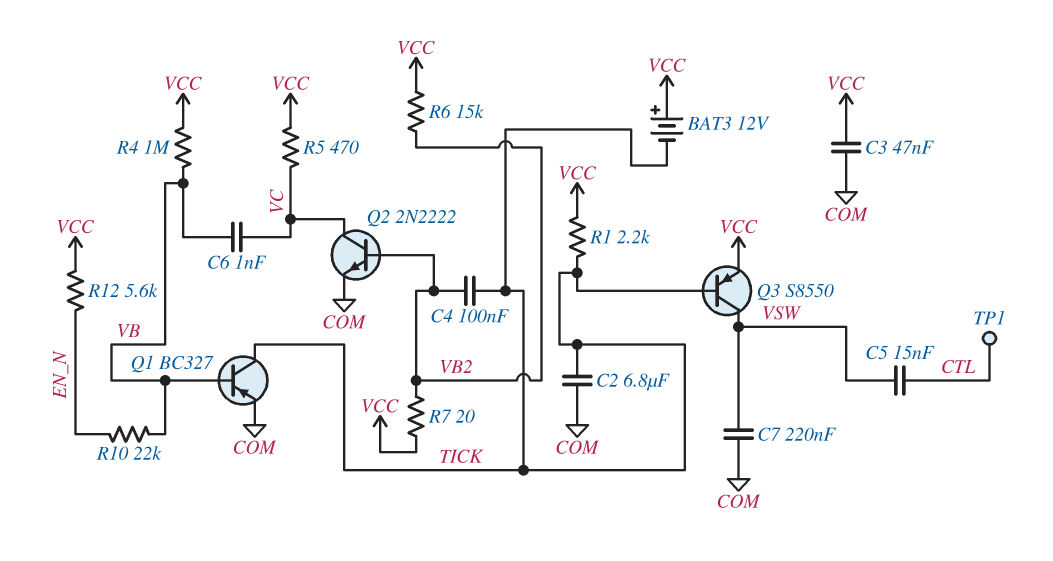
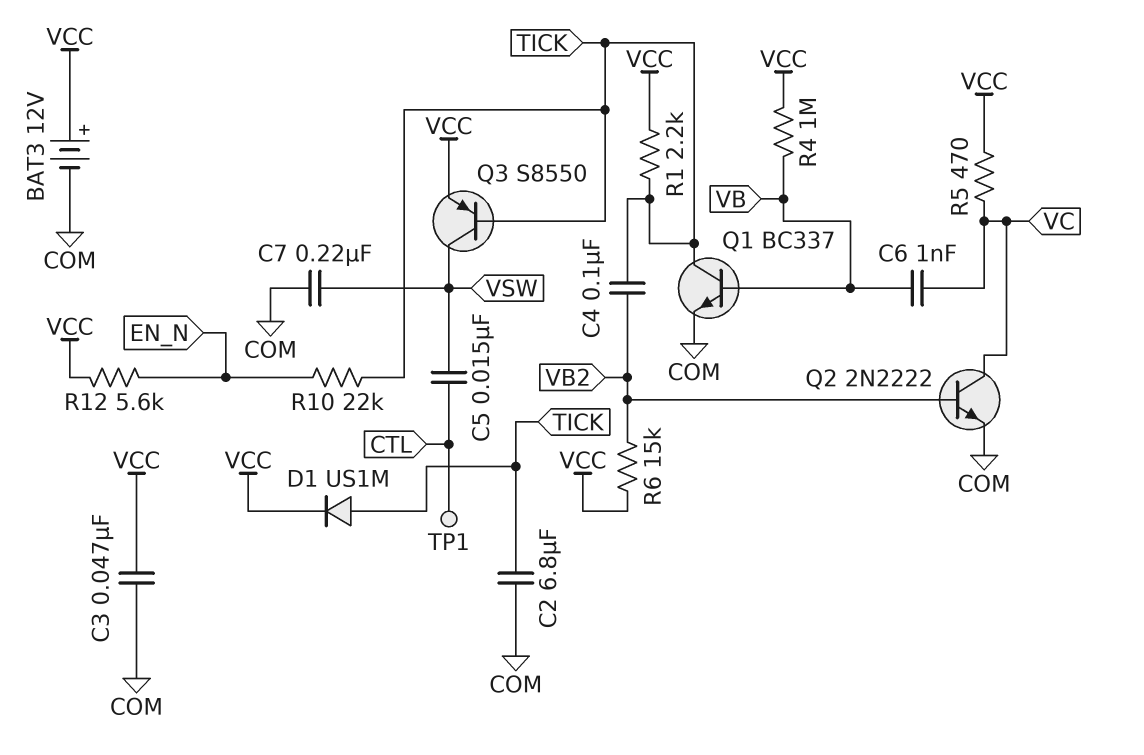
BAT3: 12V (plus VCC, minus TICK) -> 12V (plus VCC, minus COM)
D1: none -> diode US1M (A TICK, K VCC)
Q1: PNP BC327 (B VB, C TICK, E COM) -> NPN BC337 (B VB, C TICK, E COM)
R7: 20 (VB2, VCC) -> none
R10: 22k (EN_N, VB) -> 22k (EN_N, TICK)

